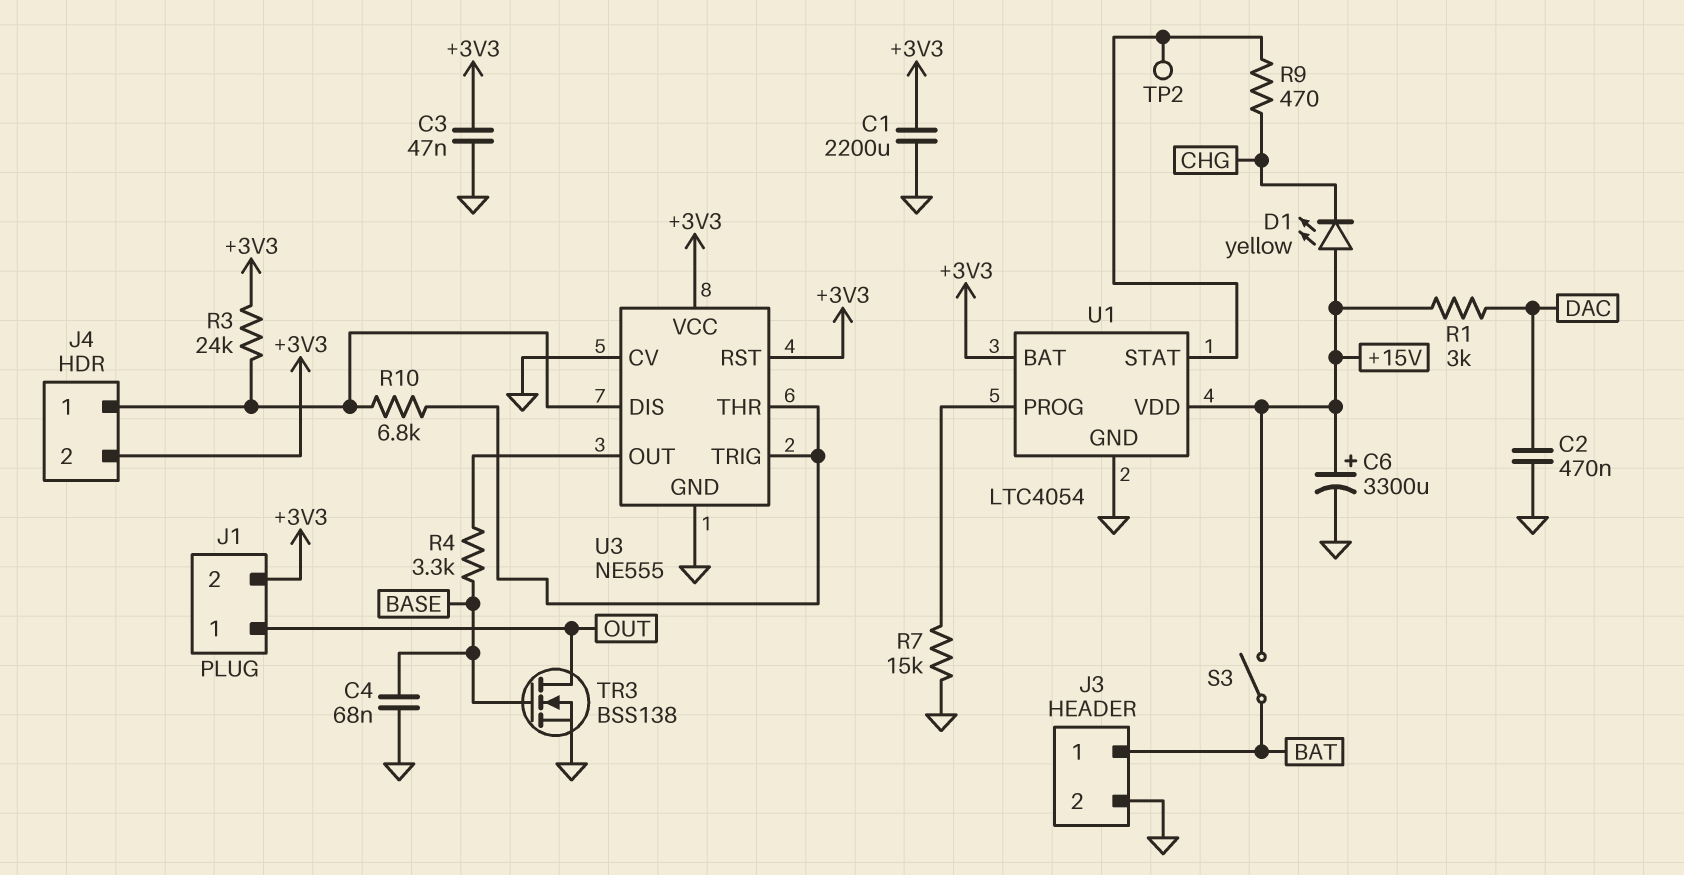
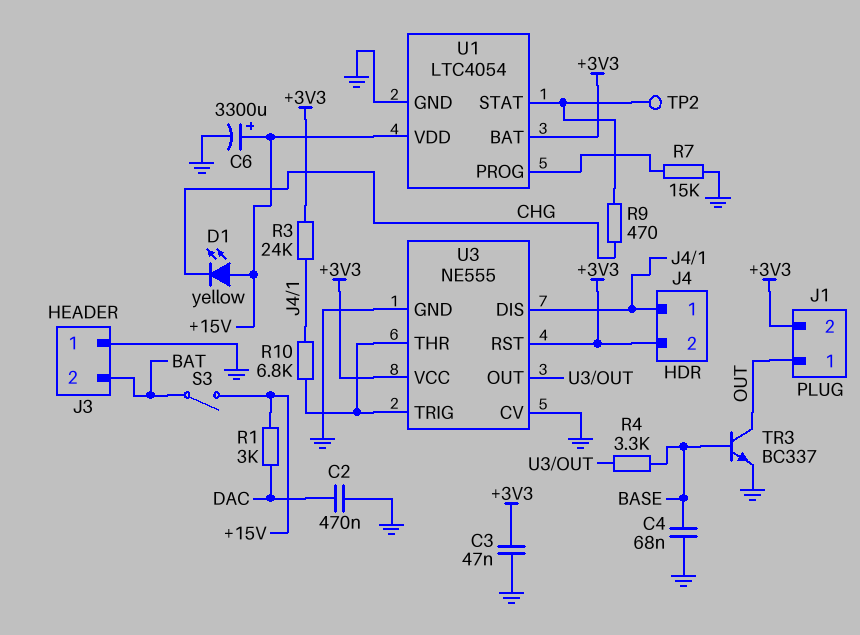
C1: 2200uF (+3V3, GND) -> none
J3 pin 1: BAT -> GND
J3 pin 2: GND -> BAT
TR3: NMOS BSS138 (G BASE, D OUT, S GND) -> NPN BC337 (B BASE, C OUT, E GND)

